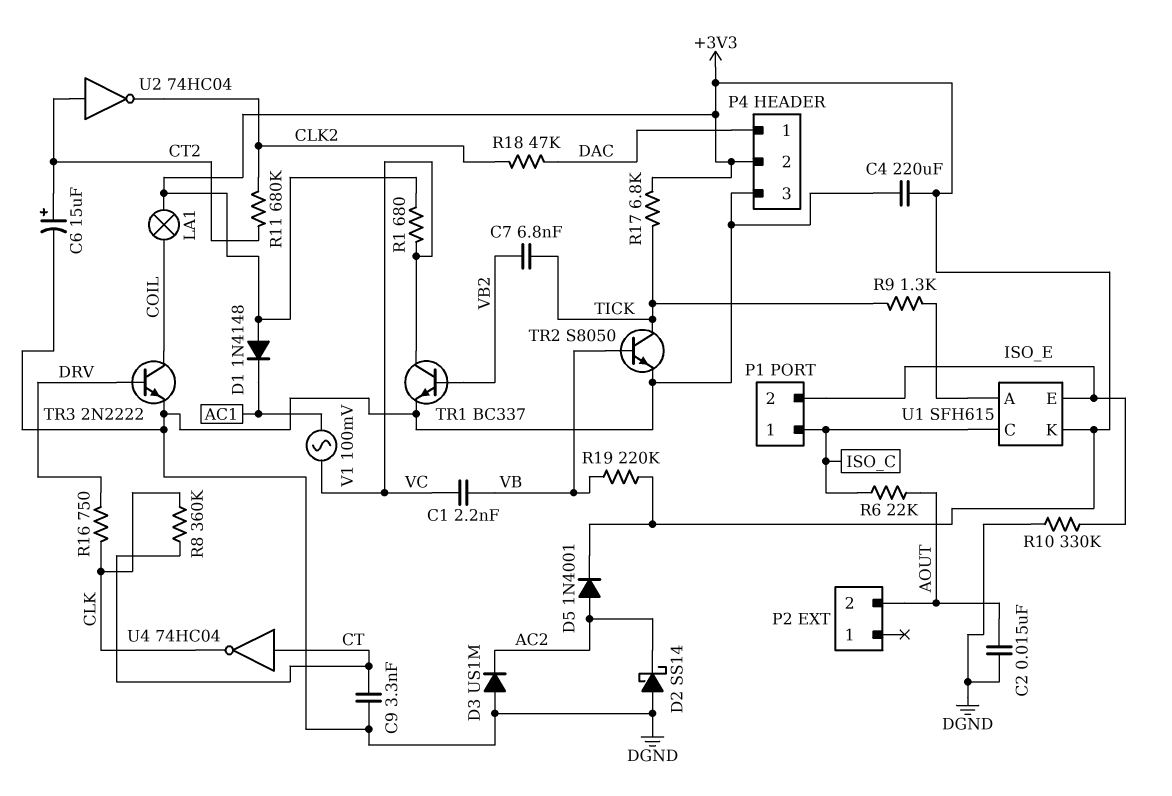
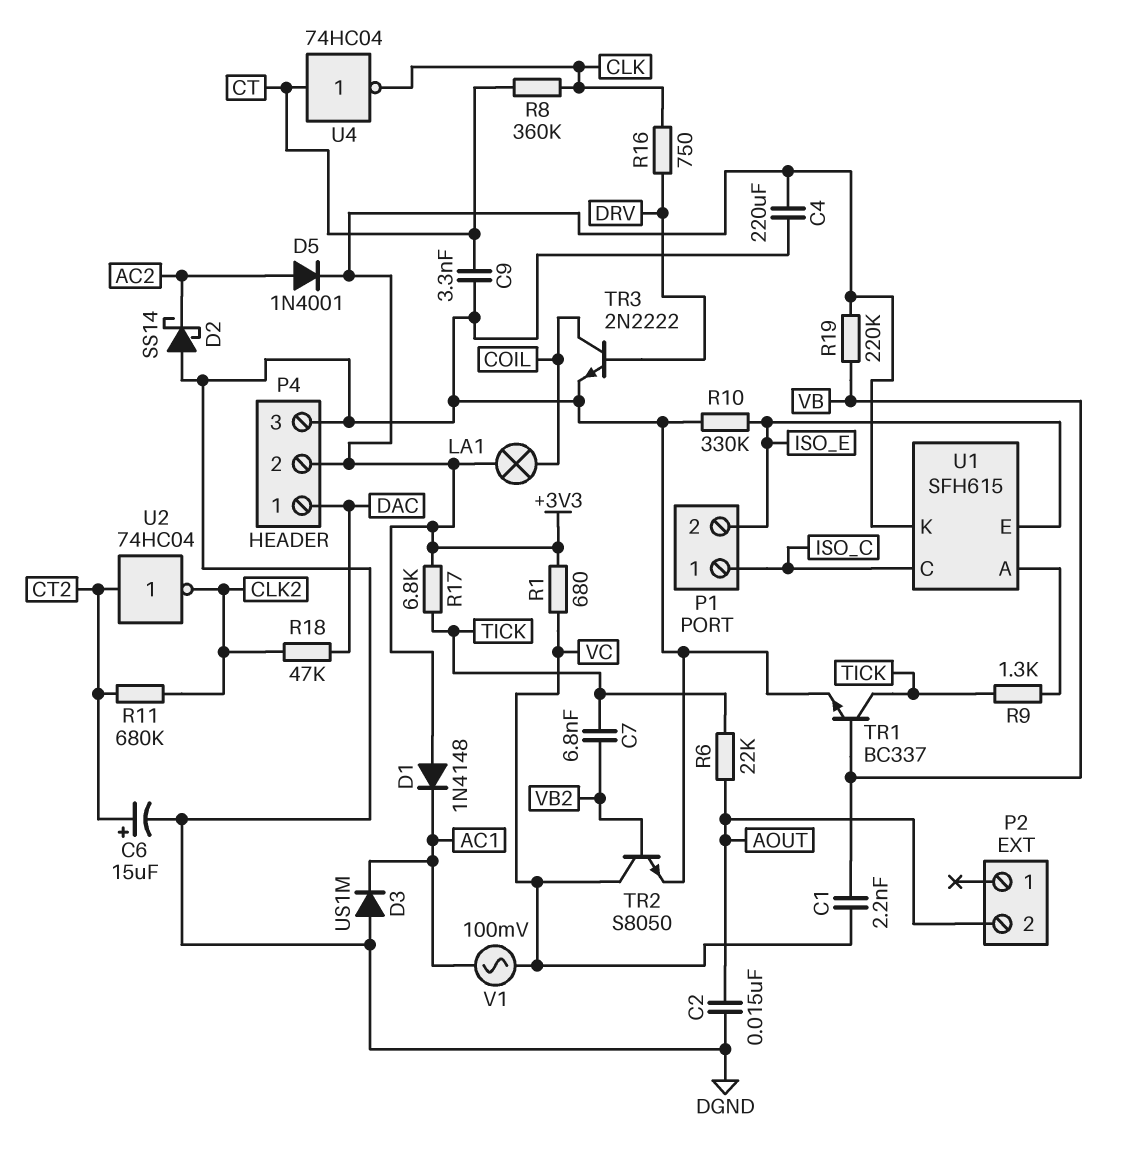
D3: diode US1M (A DGND, K AC2) -> diode US1M (A DGND, K AC1)
R6: 22k (AOUT, ISO_C) -> 22k (AOUT, TICK)
TR1: NPN BC337 (B VB2, C VC, E DGND) -> NPN BC337 (B VB, C TICK, E DGND)
TR2: NPN S8050 (B VB, C TICK, E DGND) -> NPN S8050 (B VB2, C VC, E DGND)

